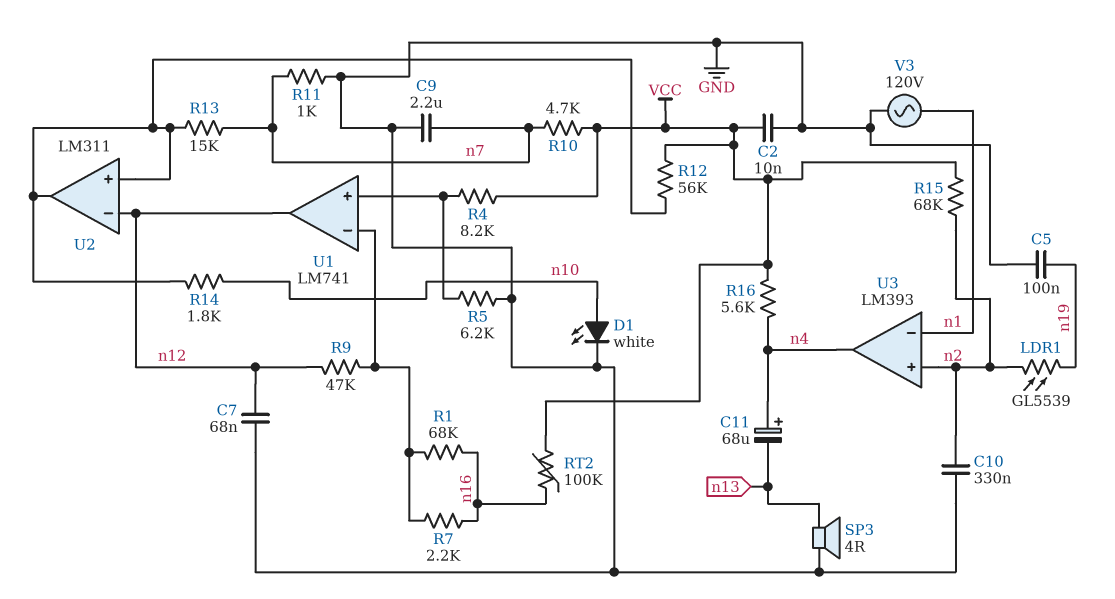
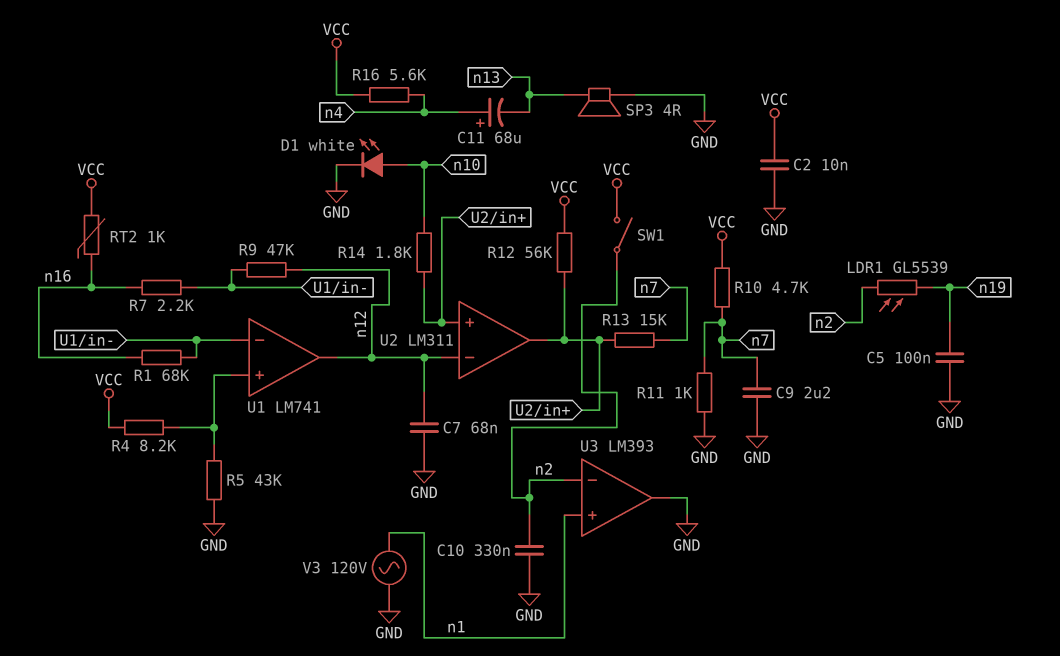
R5: 6.2k (GND, U1/in+) -> 43k (GND, U1/in+)
R15: 68k (VCC, n2) -> none
RT2: 100k (VCC, n16) -> 1k (VCC, n16)
SW1: none -> switch (VCC, n2)
U3 pin in+: n2 -> n1
U3 pin in-: n1 -> n2
U3 pin out: n4 -> GND

